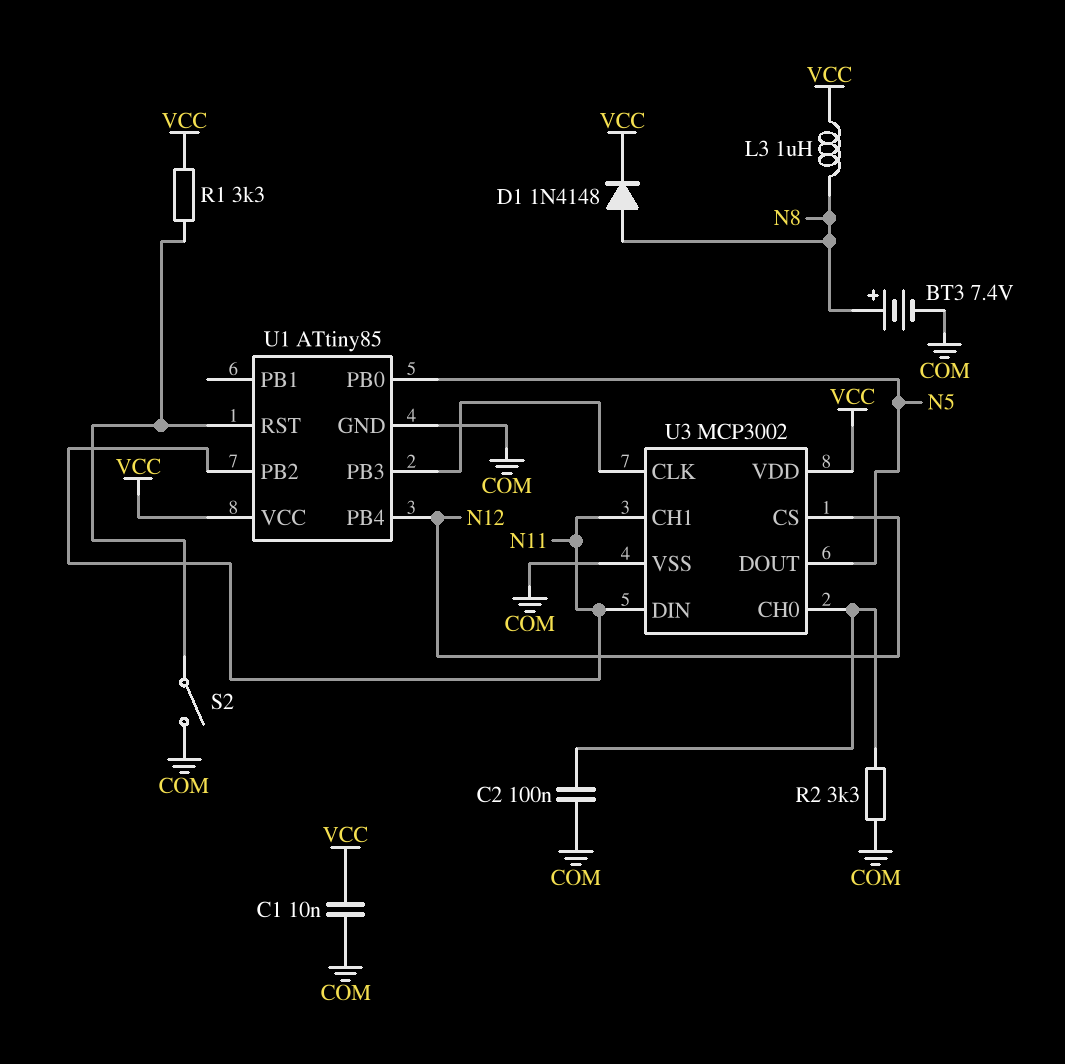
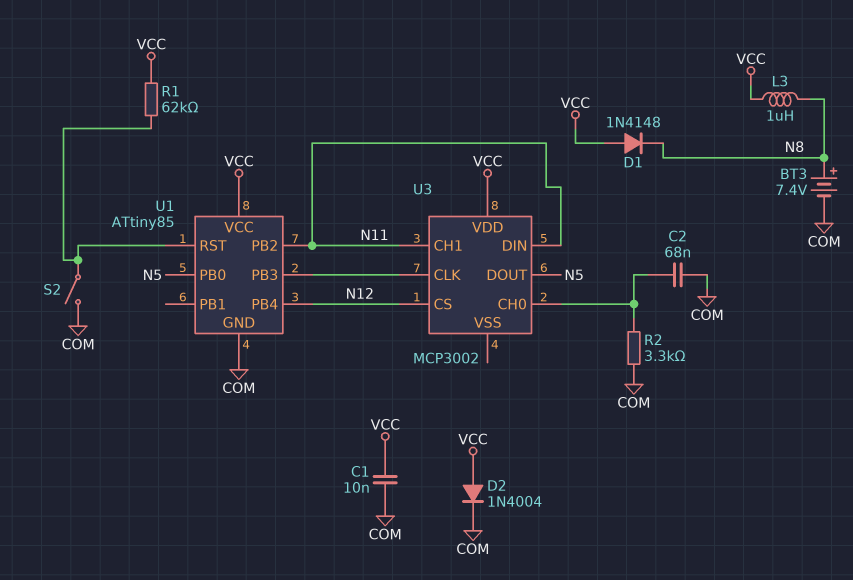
C2: 100nF (COM, U3/CH0) -> 68nF (COM, U3/CH0)
D1: diode 1N4148 (A N8, K VCC) -> diode 1N4148 (A VCC, K N8)
D2: none -> diode 1N4004 (A VCC, K COM)
R1: 3.3k (U1/RST, VCC) -> 62k (U1/RST, VCC)
U3 pin VSS: COM -> none

